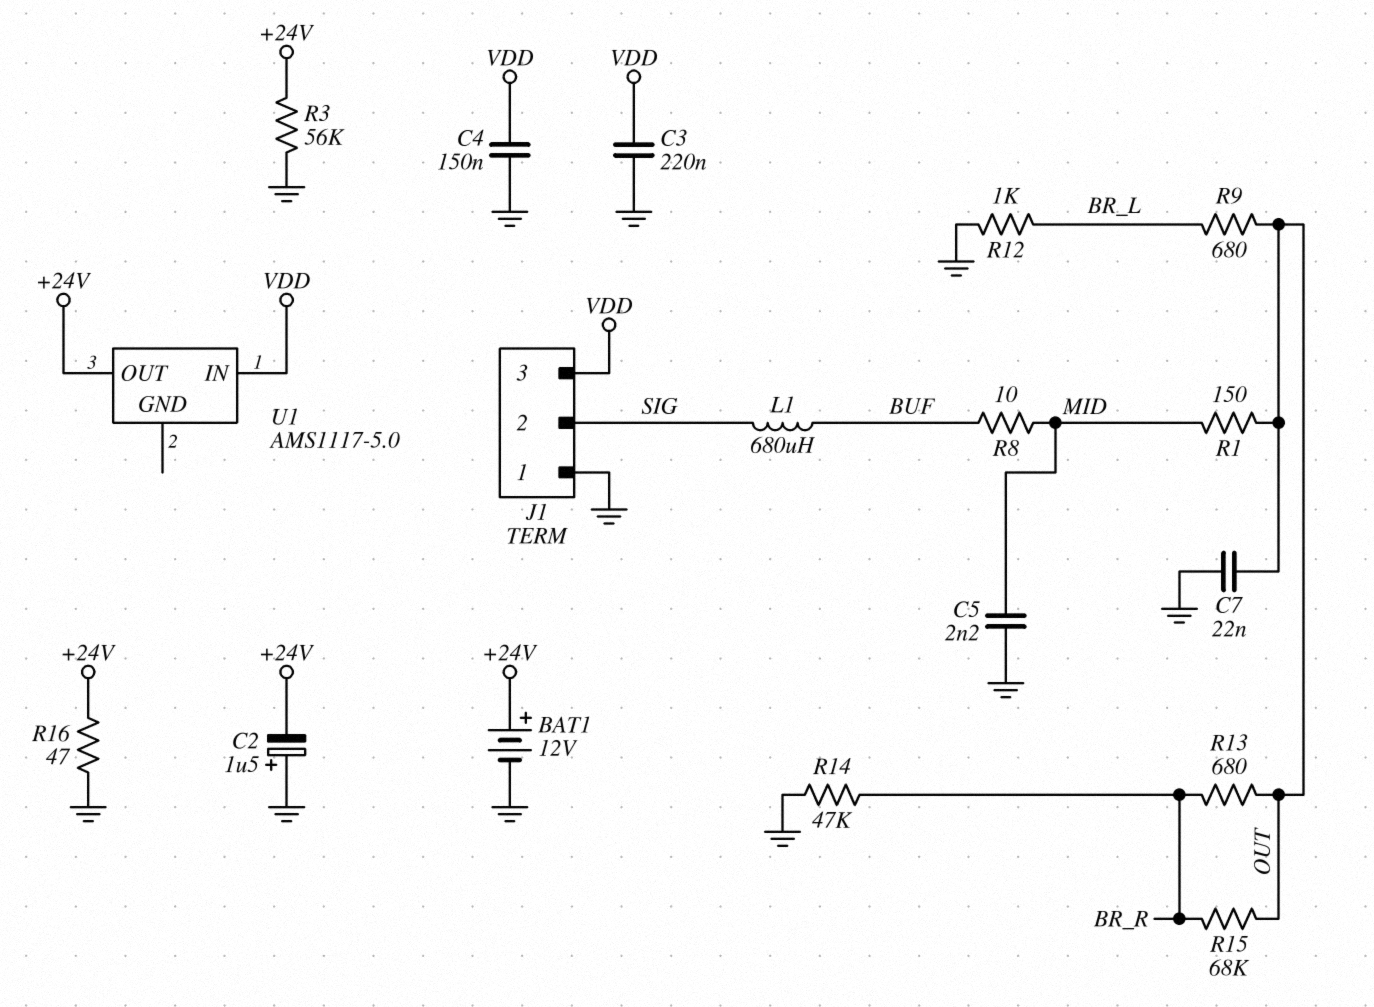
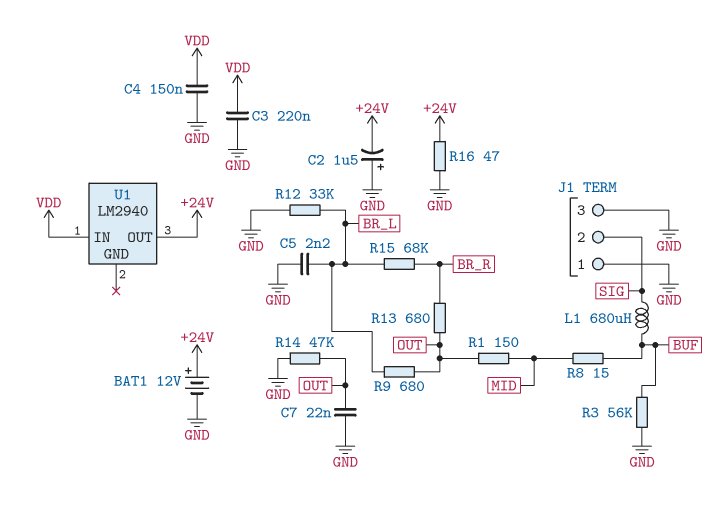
C5: 2.2nF (GND, MID) -> 2.2nF (BR_L, GND)
J1 pin 3: VDD -> GND
R3: 56k (+24V, GND) -> 56k (BUF, GND)
R8: 10 (BUF, MID) -> 15 (BUF, MID)
R12: 1k (BR_L, GND) -> 33k (BR_L, GND)
R14: 47k (BR_R, GND) -> 47k (GND, OUT)
R15: 68k (BR_R, OUT) -> 68k (BR_L, BR_R)
U1: AMS1117-5.0 -> LM2940

